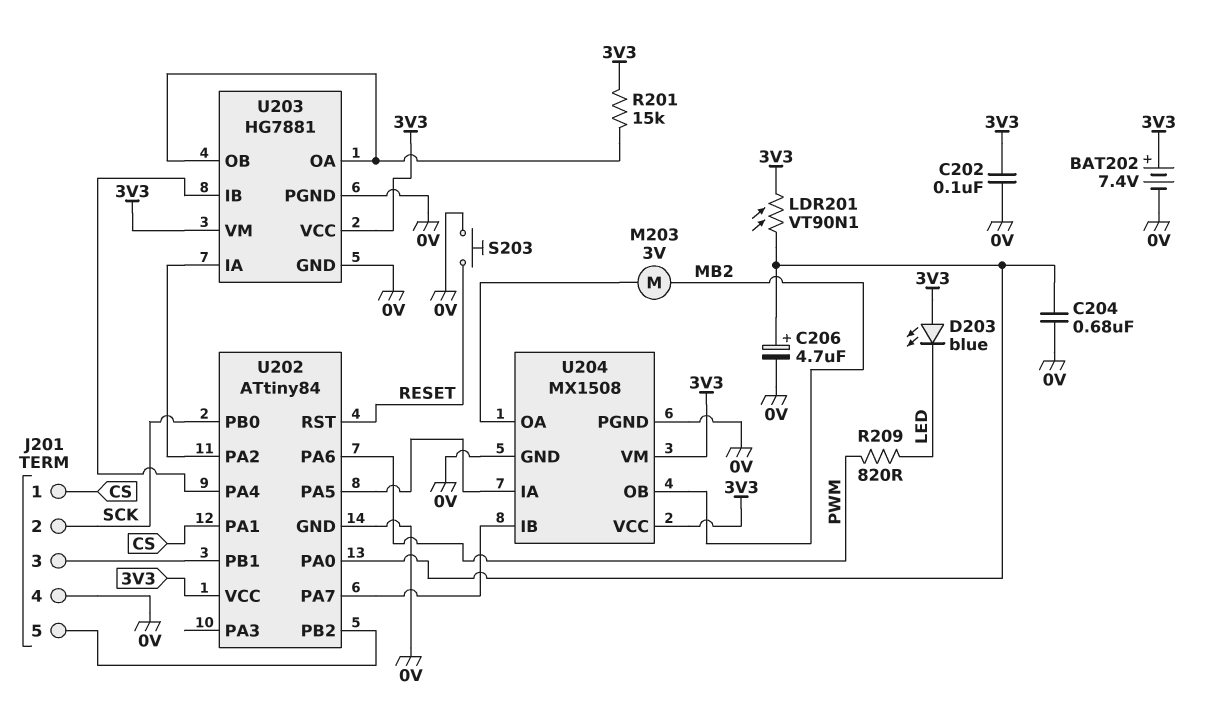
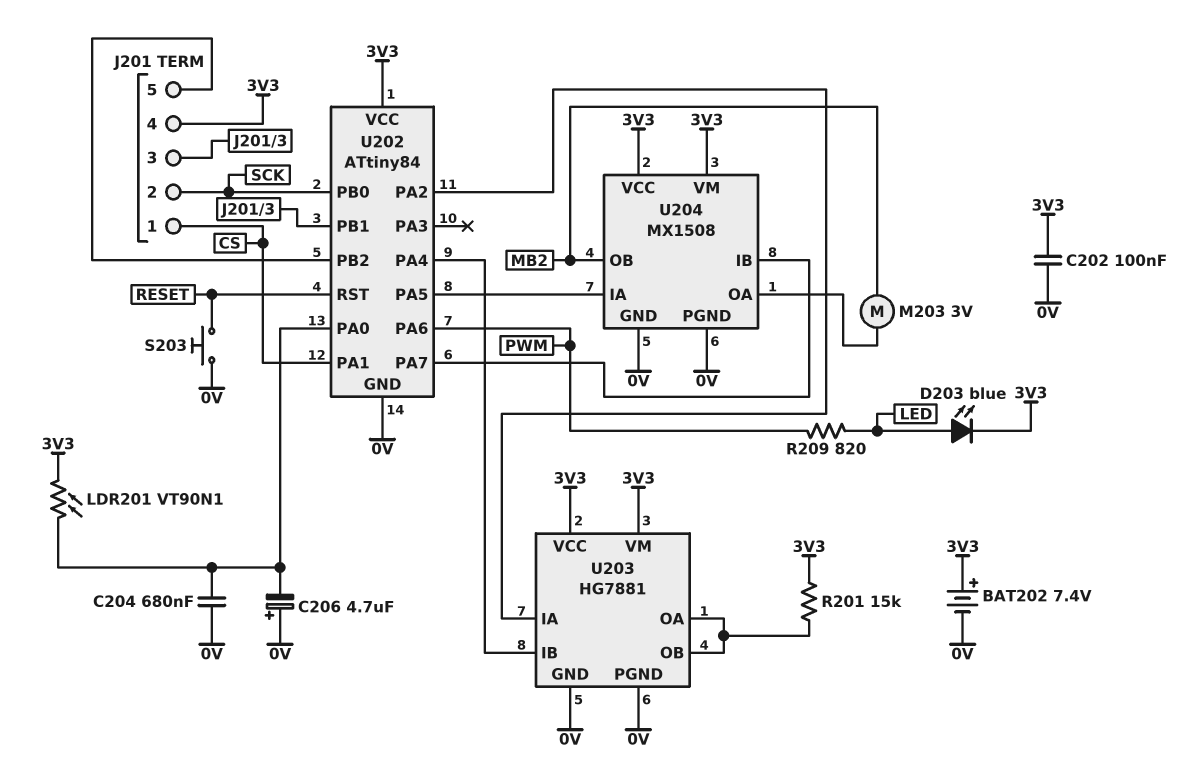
C206: 4.7uF (plus U202/PA0, minus 0V) -> 4.7uF (plus 0V, minus U202/PA0)
D203: LED blue (A 3V3, K LED) -> LED blue (A LED, K 3V3)
J201 pin 4: 0V -> 3V3

